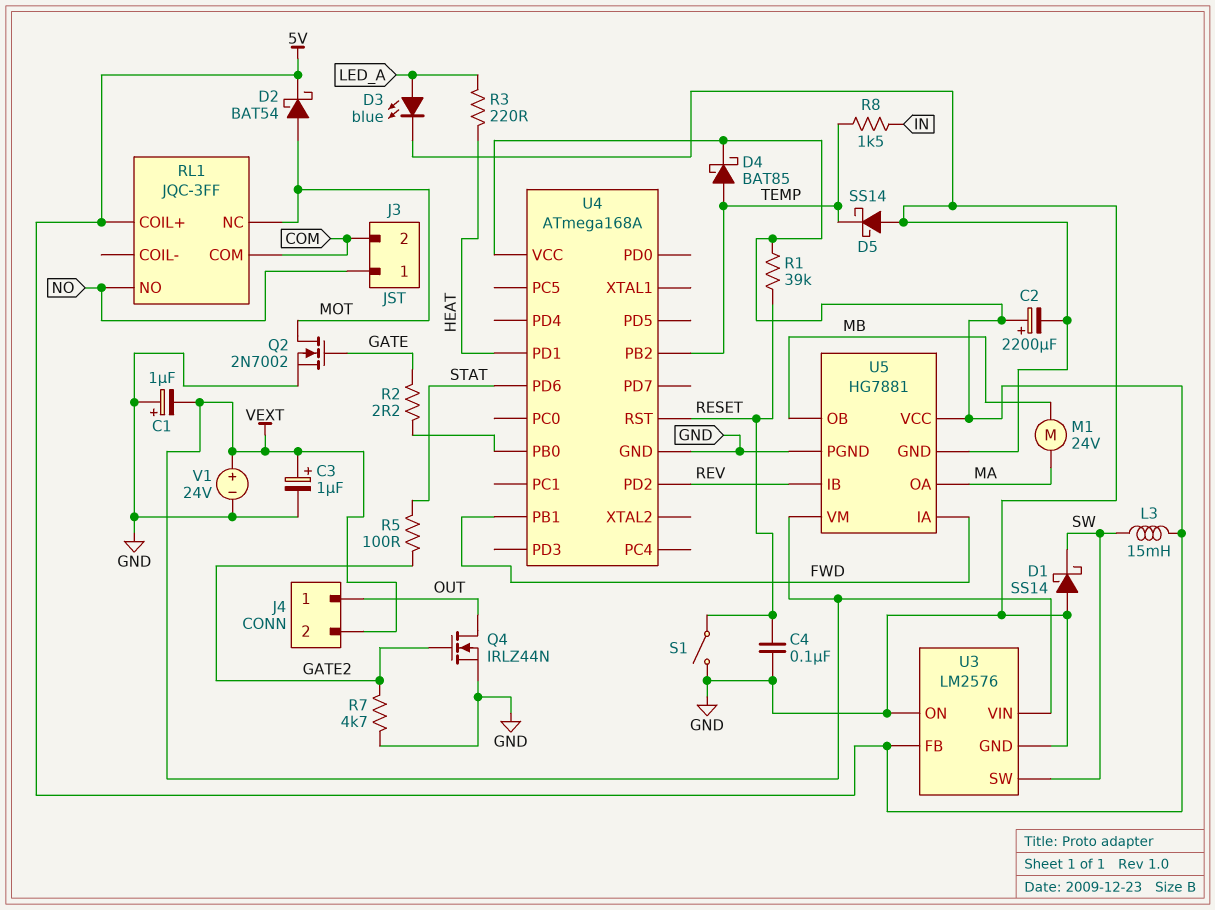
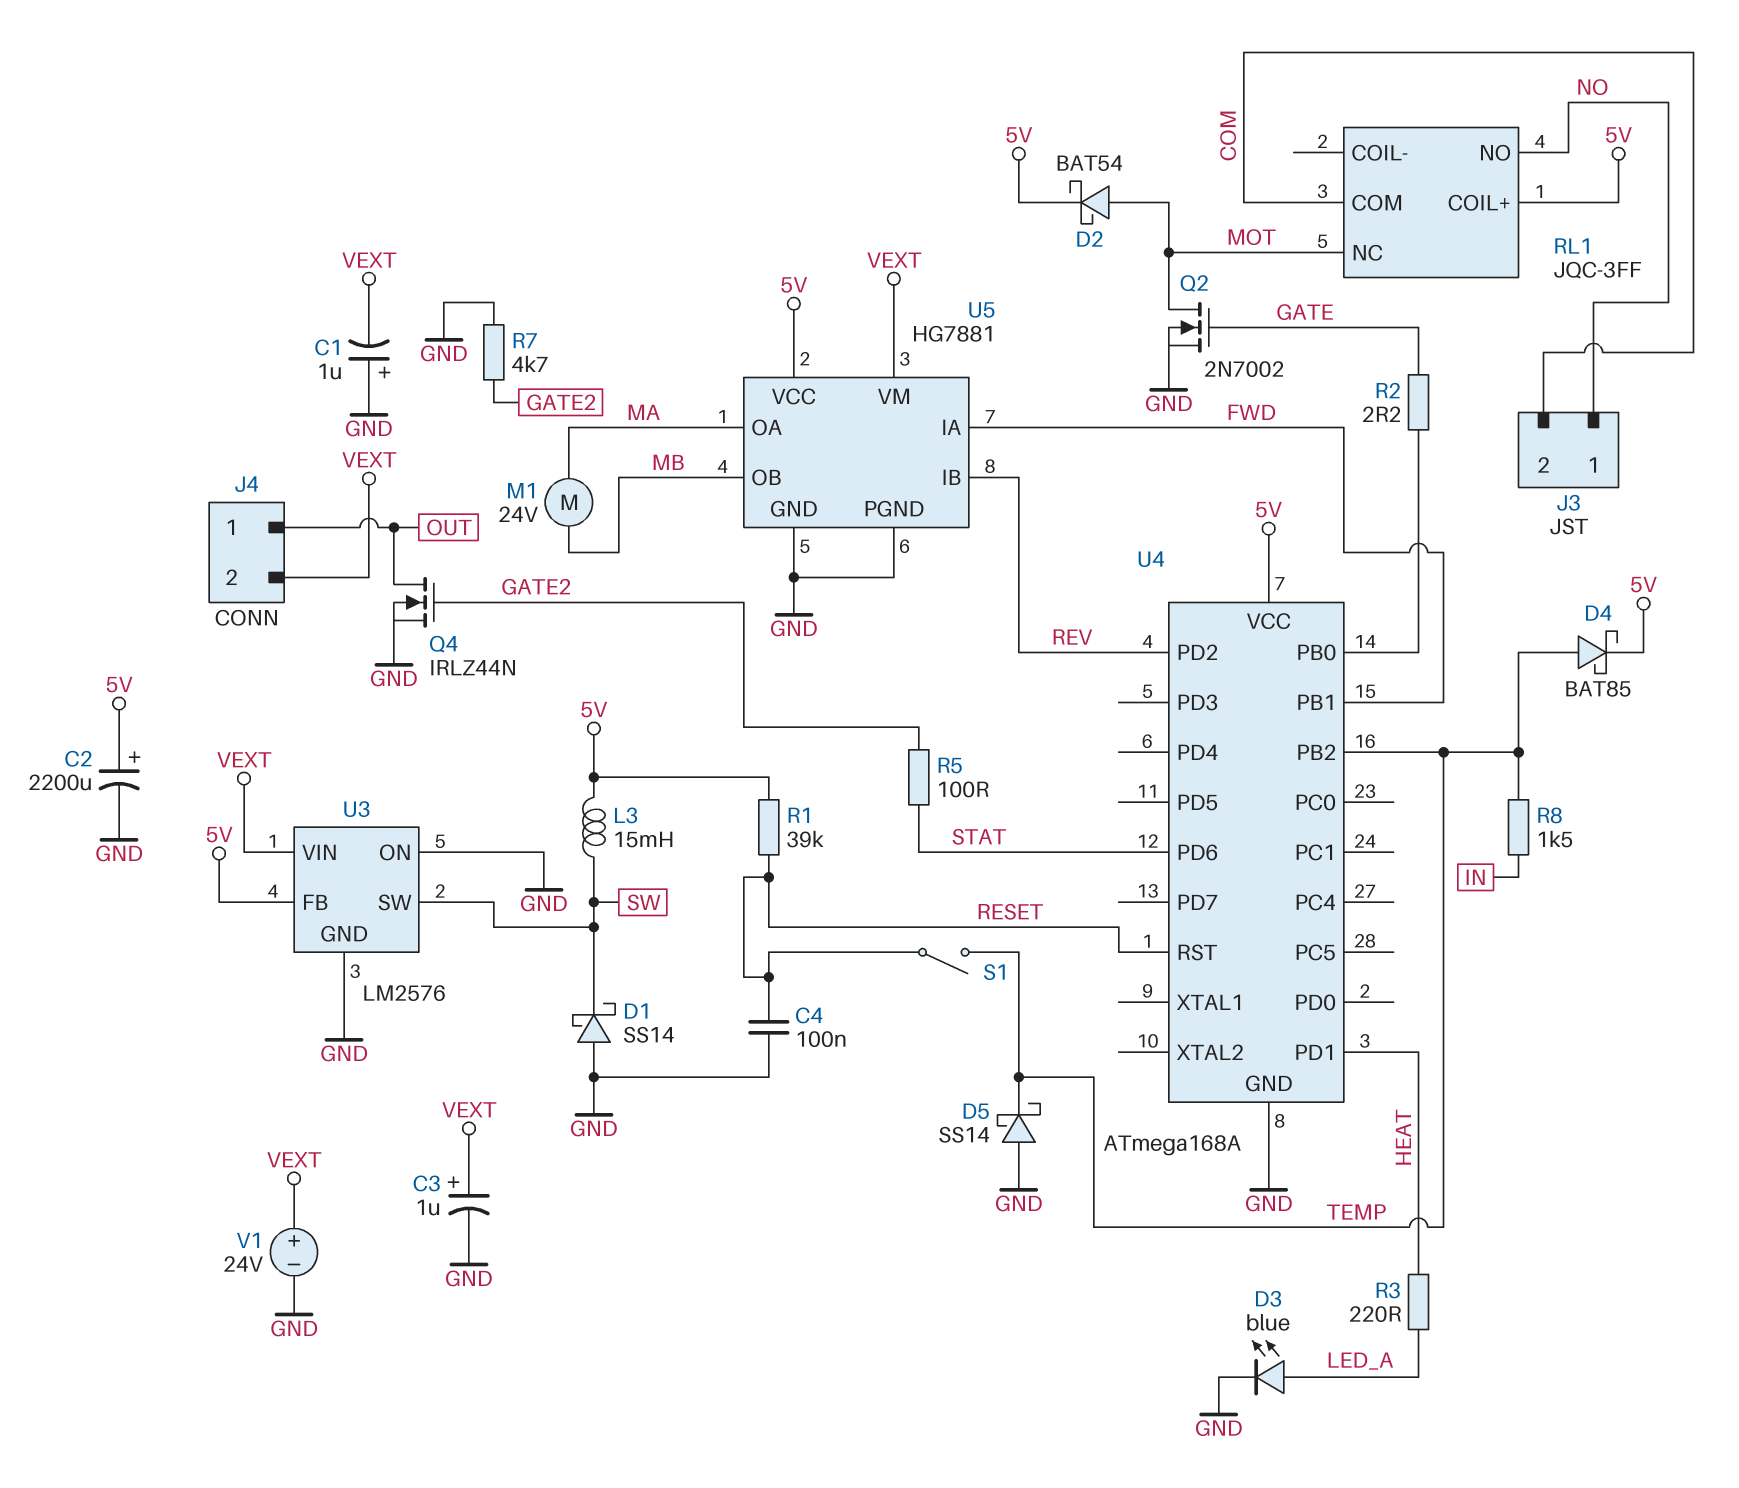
S1: switch (GND, RESET) -> switch (RESET, TEMP)

